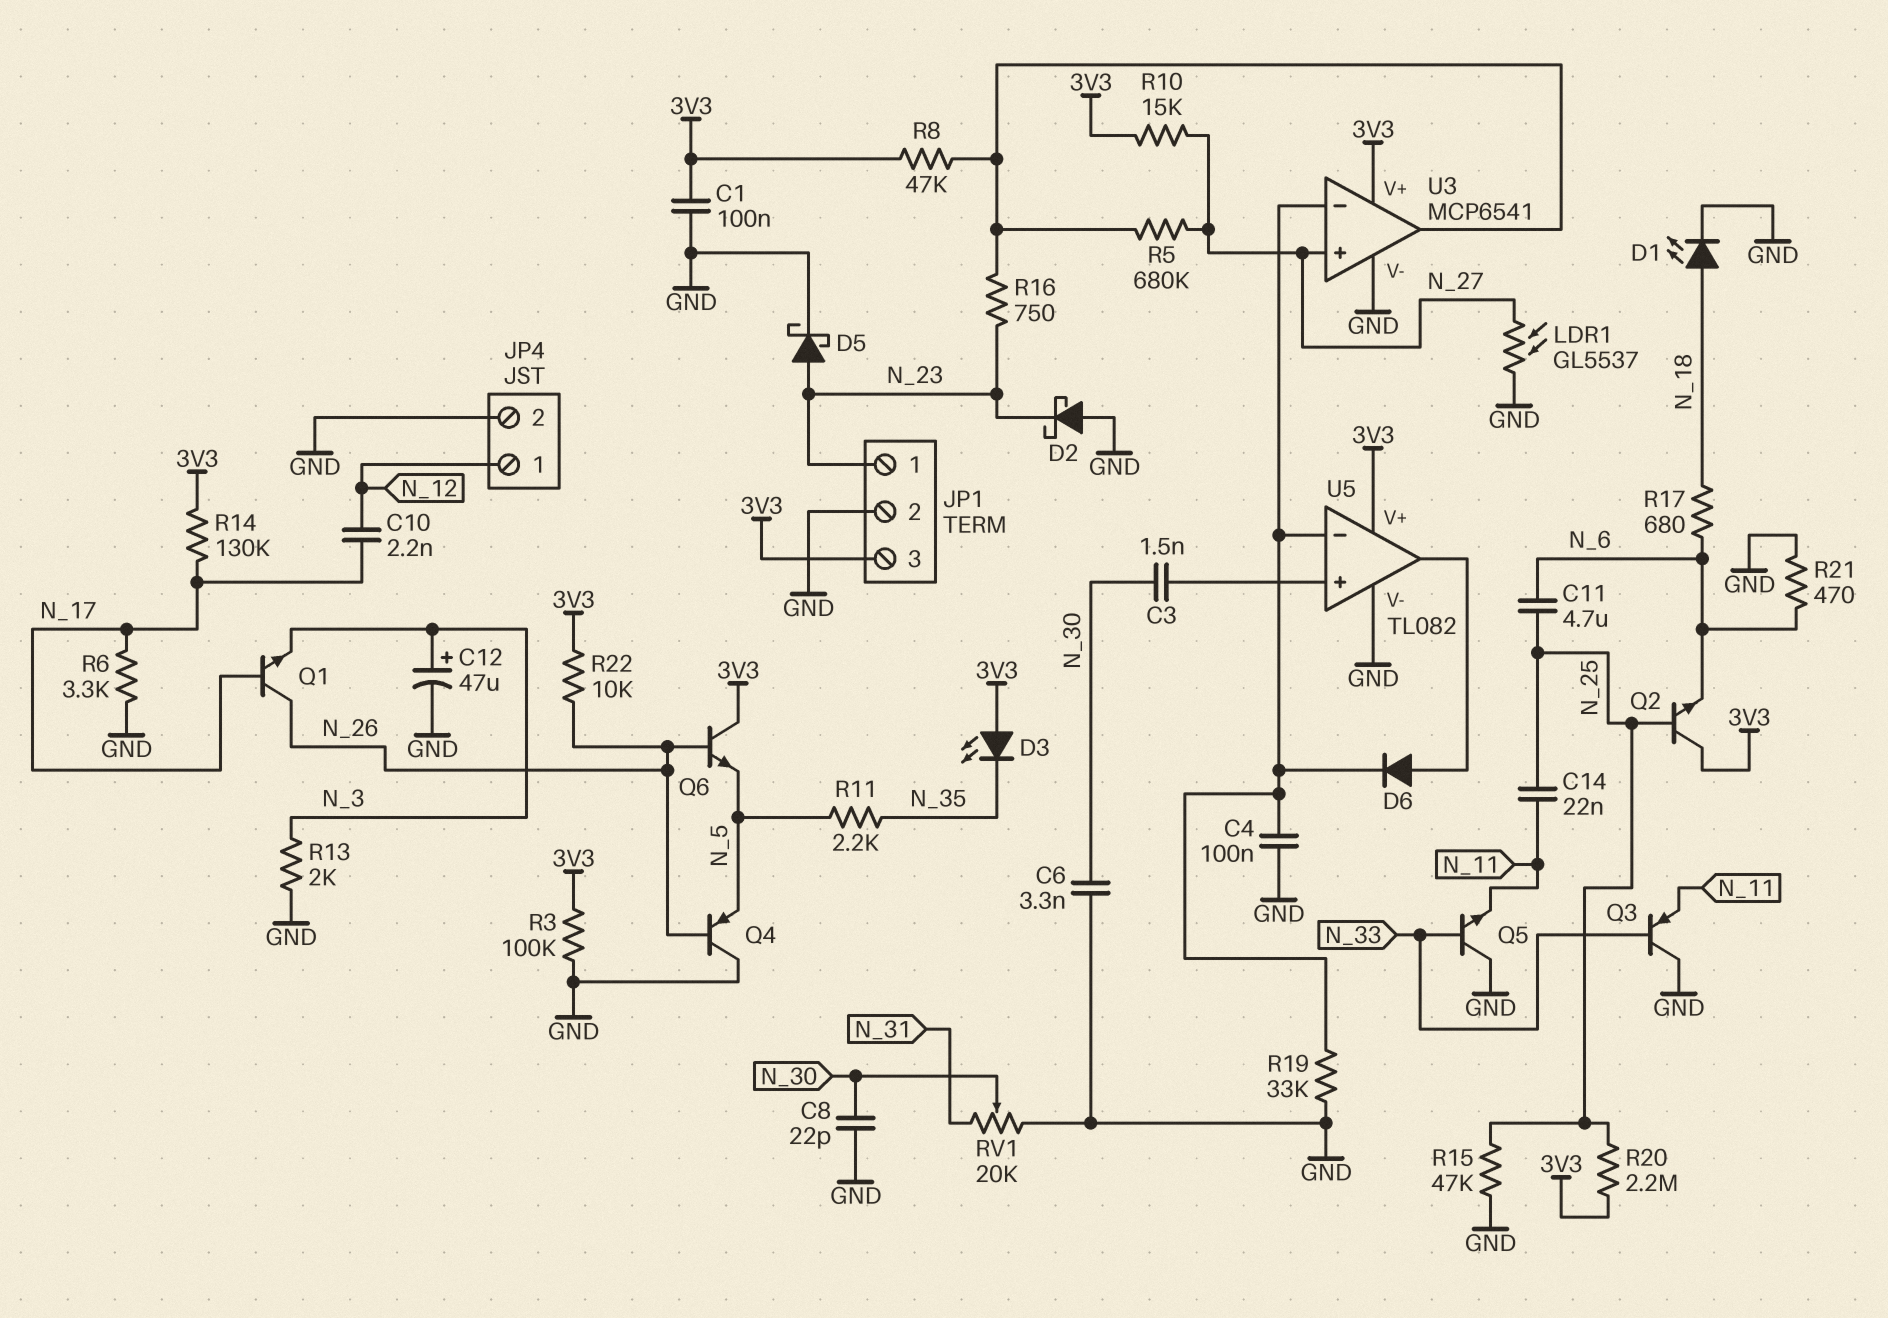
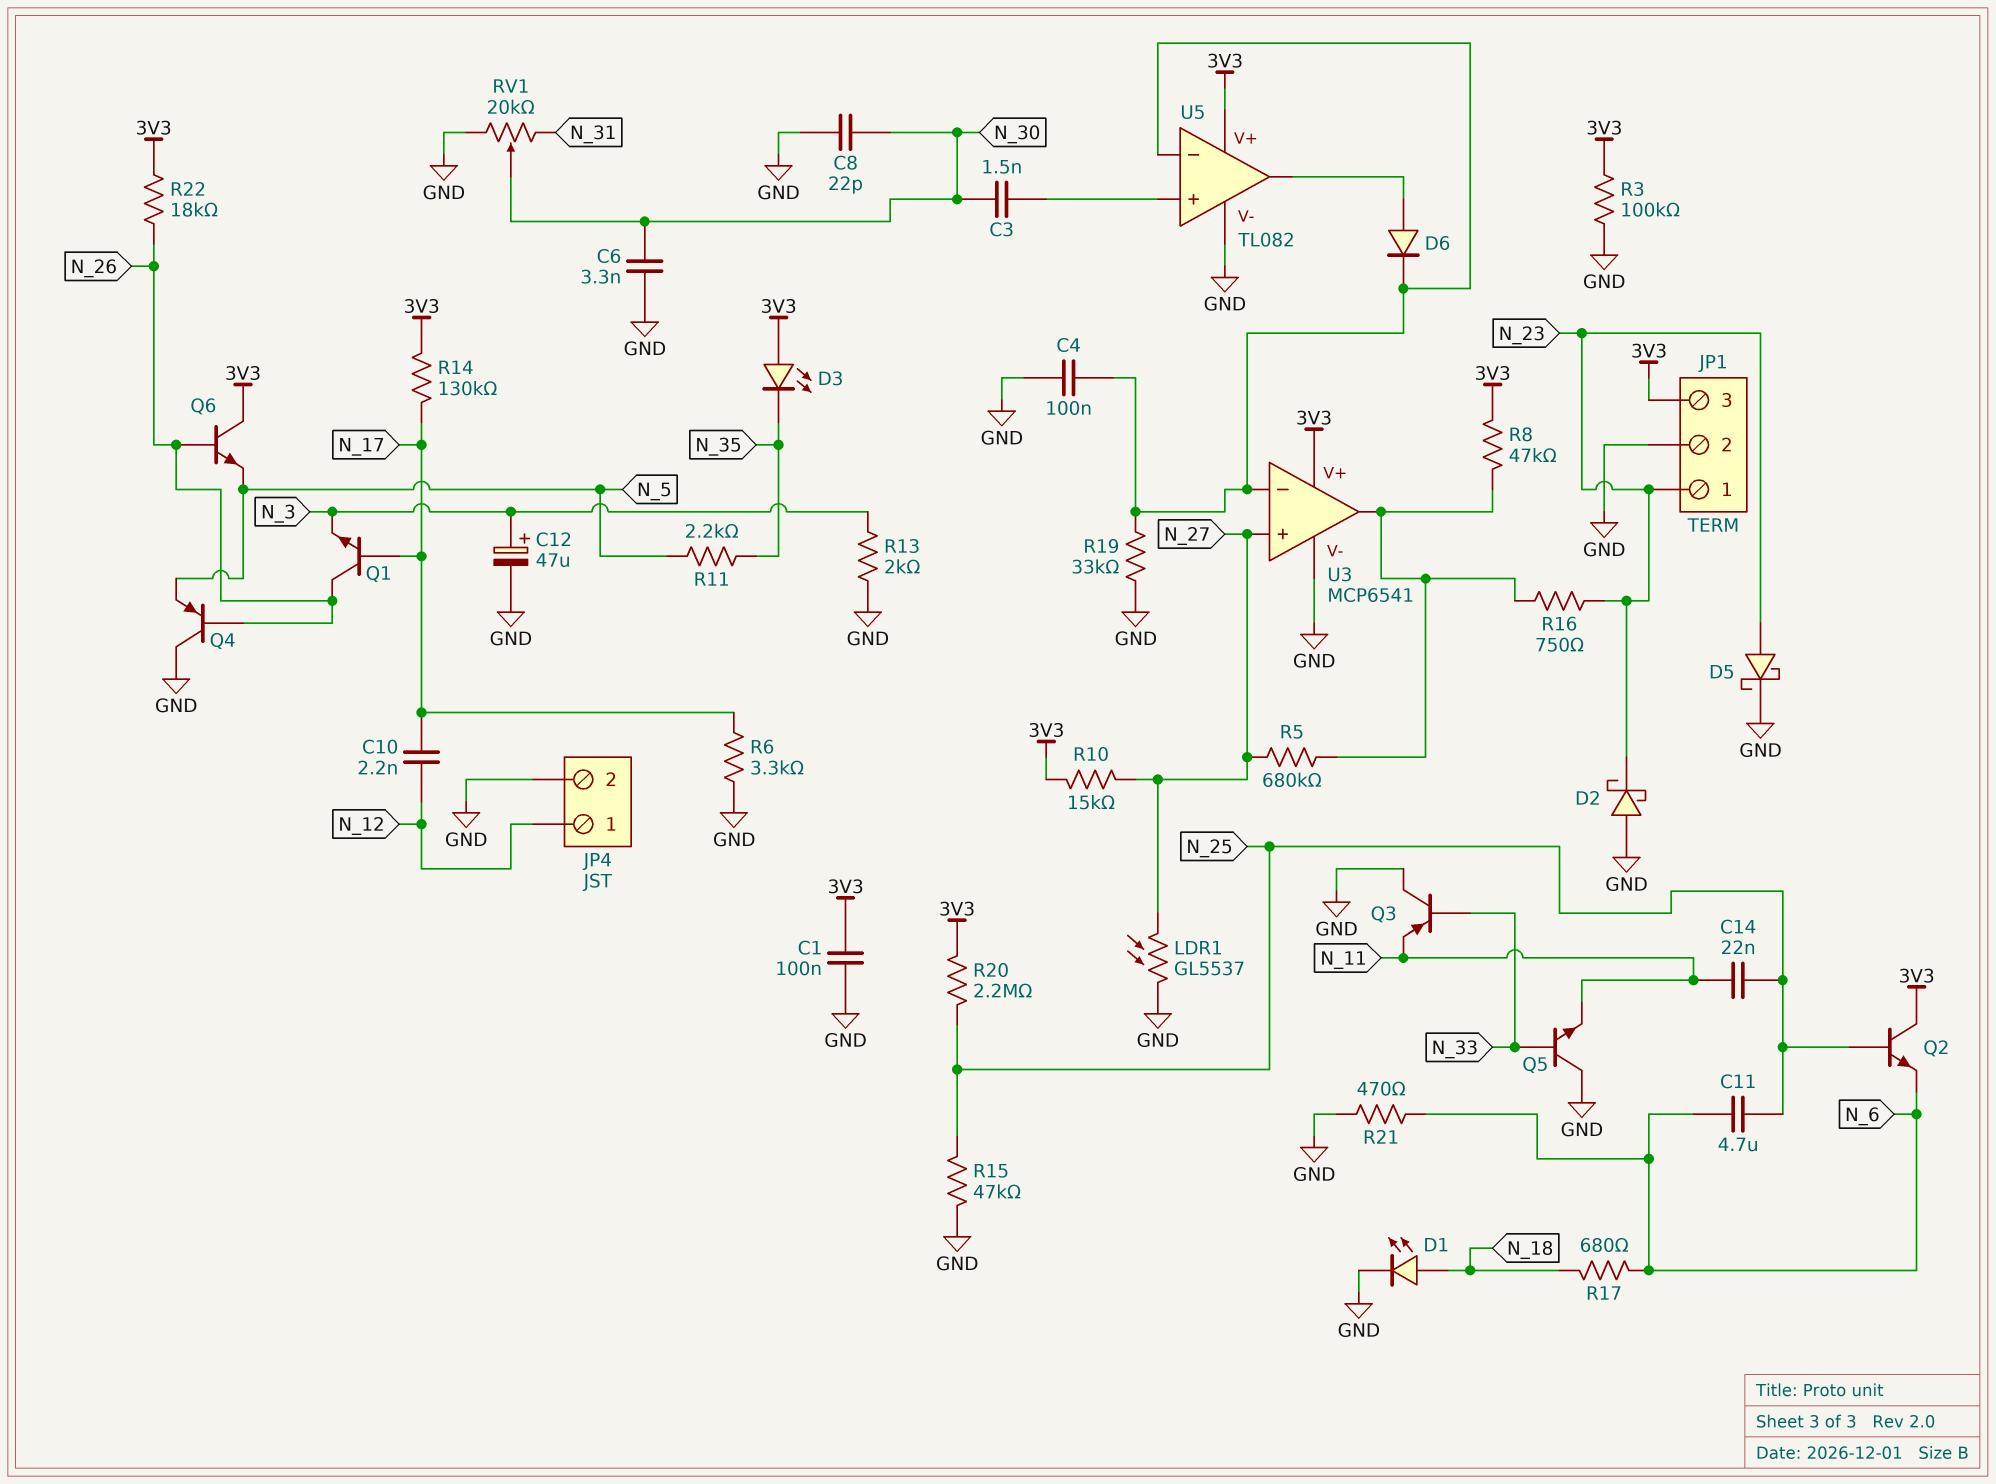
R22: 10k (3V3, N_26) -> 18k (3V3, N_26)

